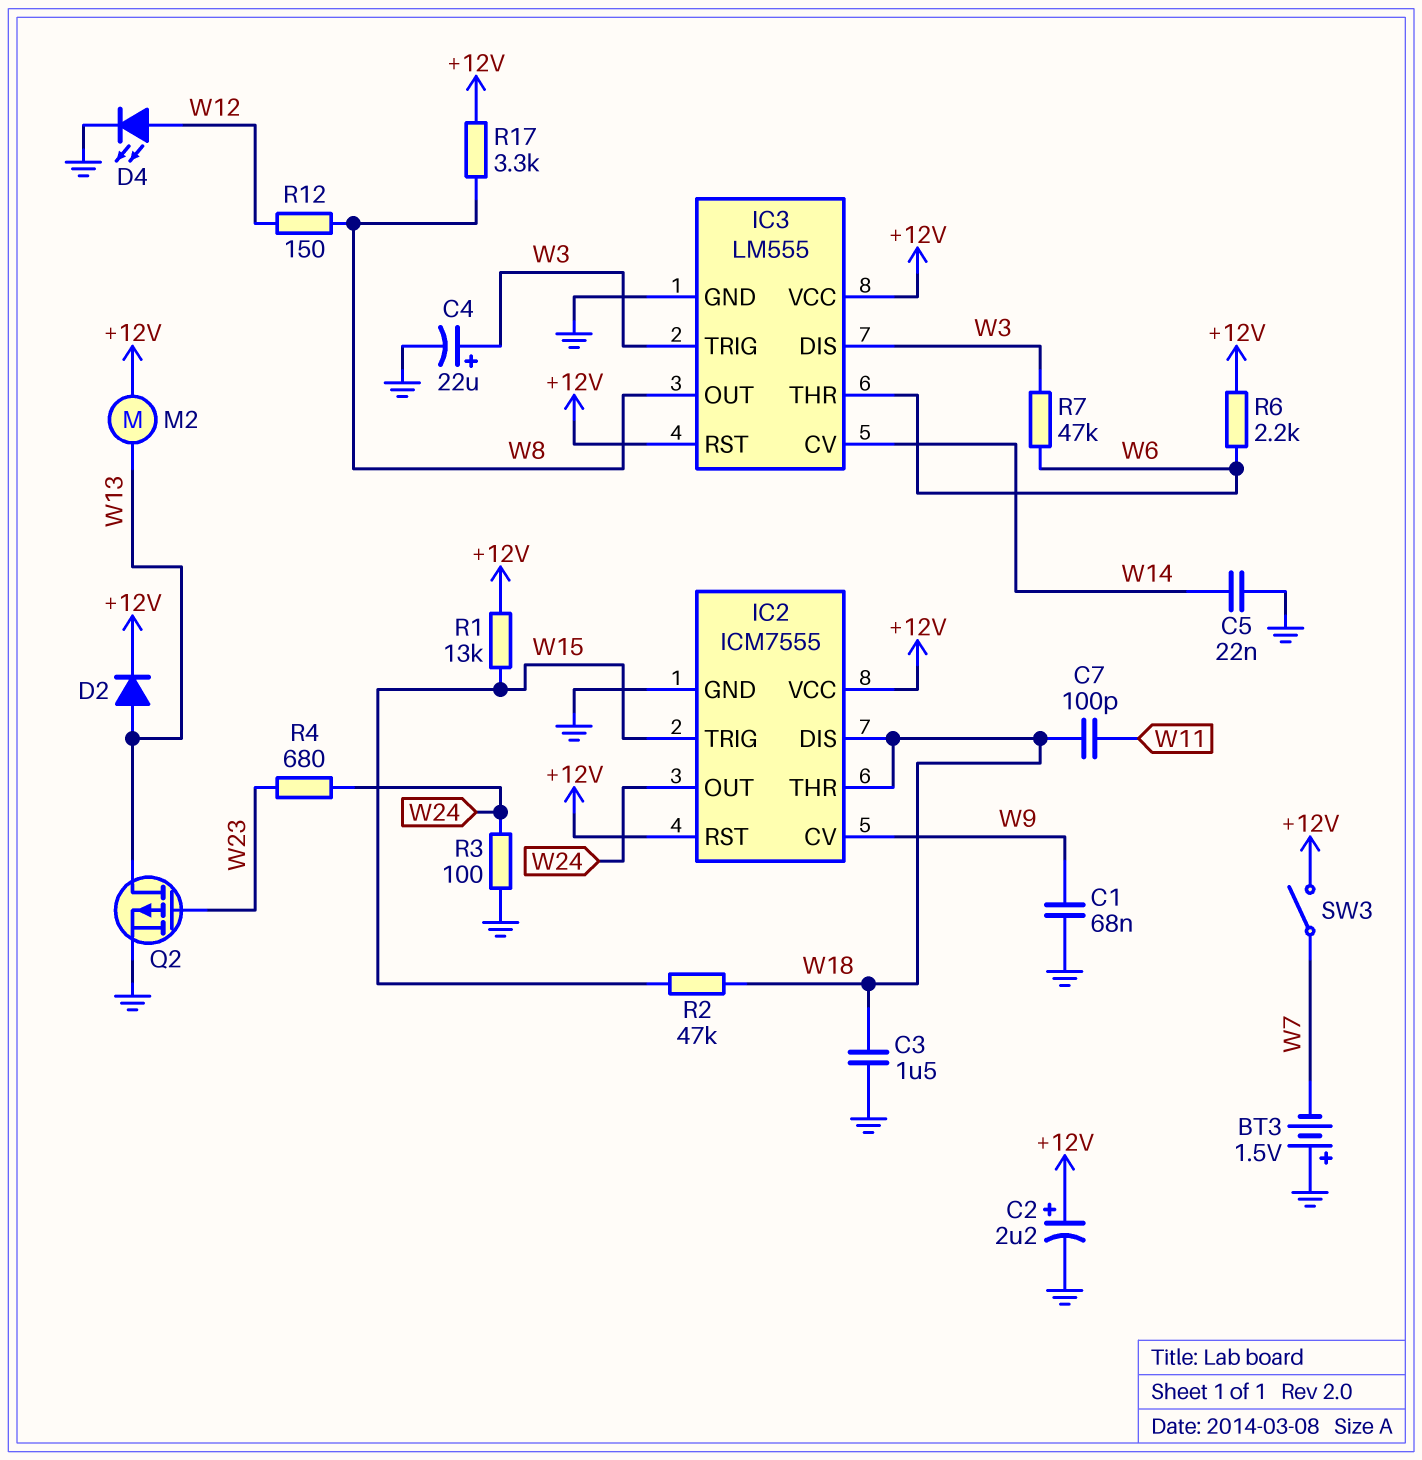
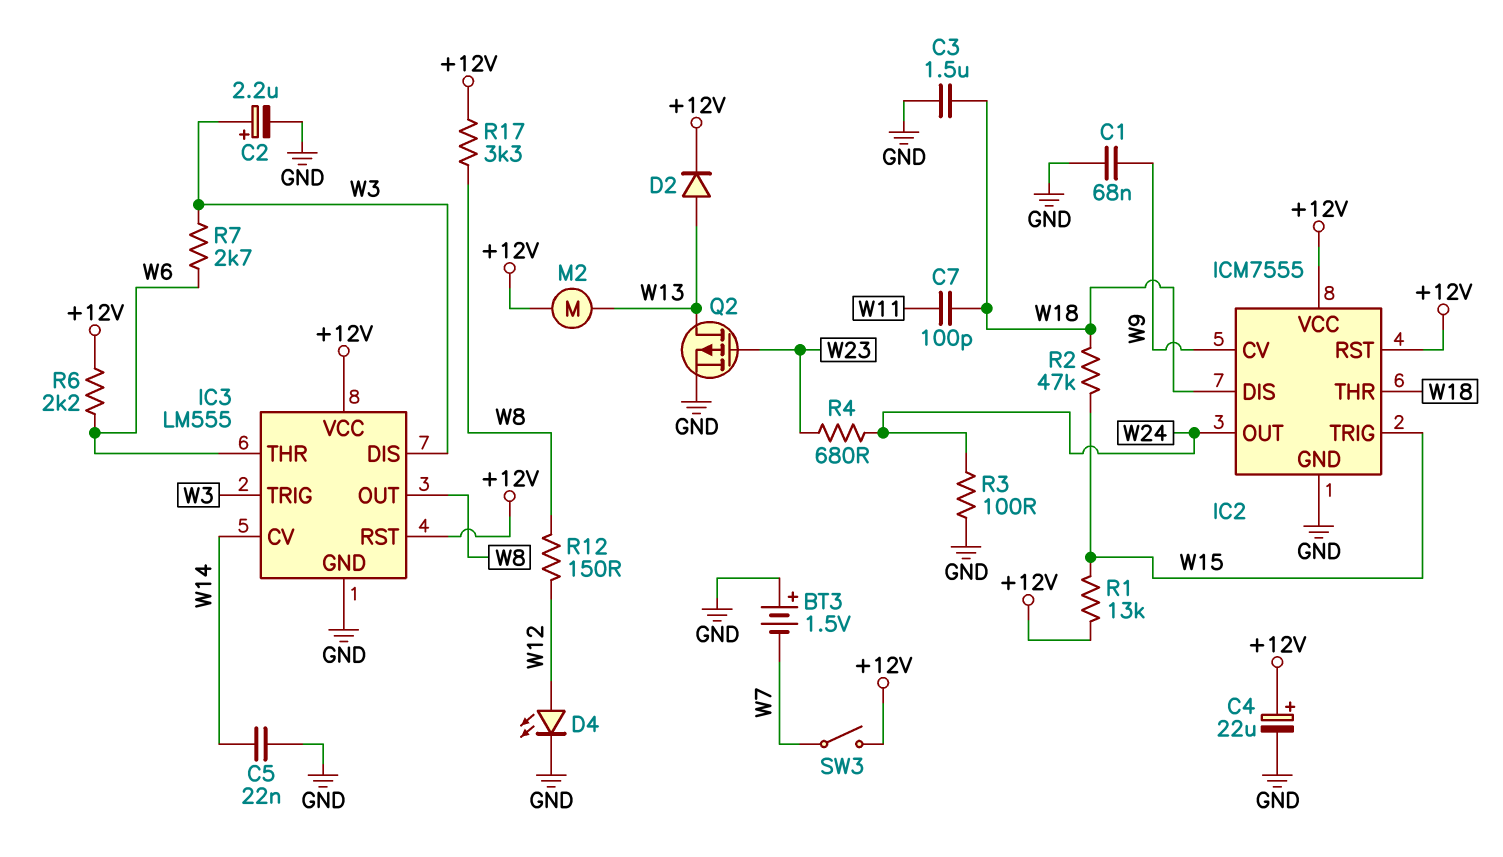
C2: 2.2uF (plus +12V, minus GND) -> 2.2uF (plus W3, minus GND)
C4: 22uF (plus W3, minus GND) -> 22uF (plus +12V, minus GND)
R7: 47k (W3, W6) -> 2.7k (W3, W6)

